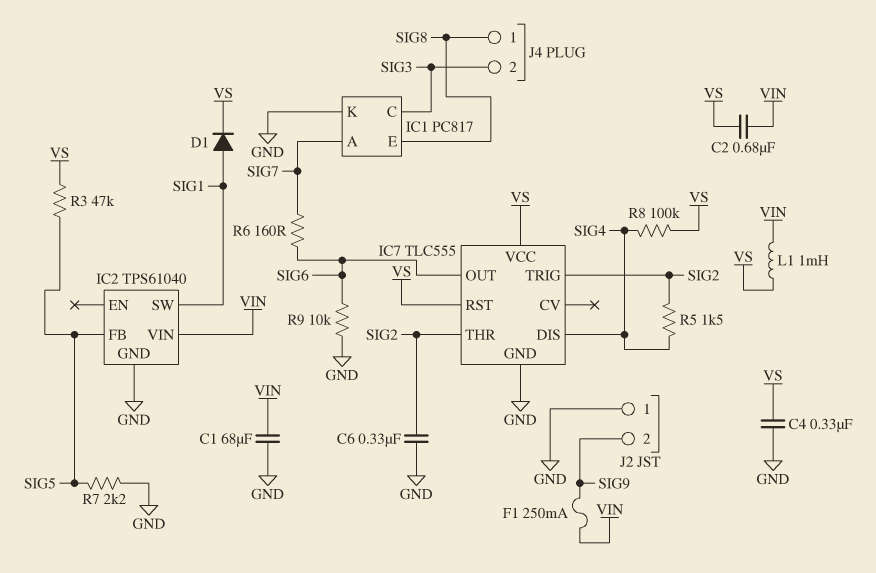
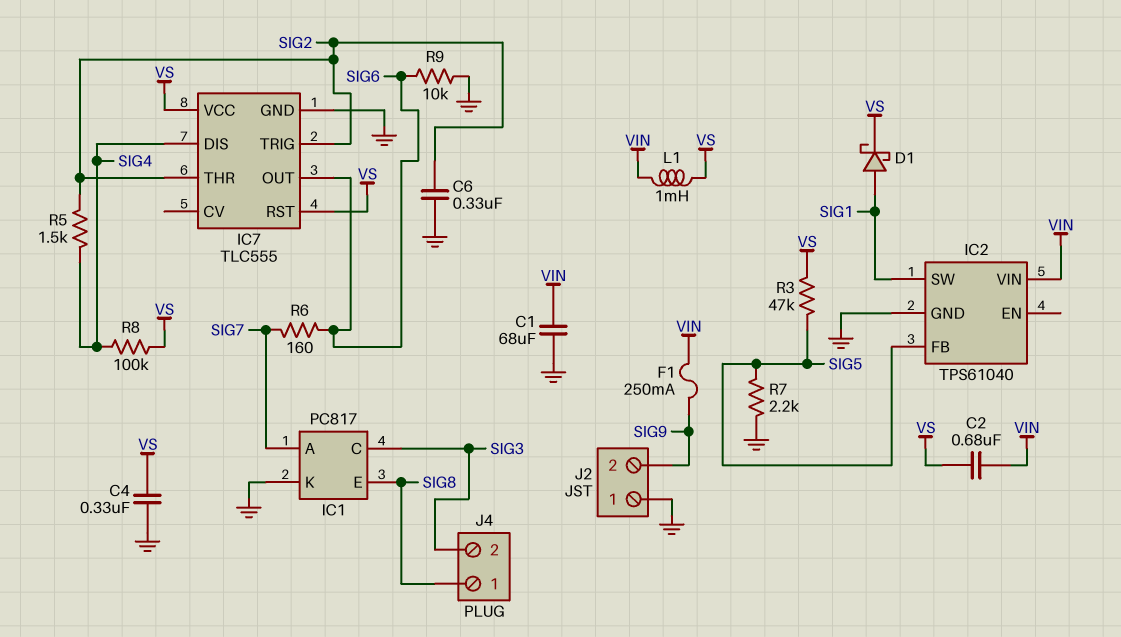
D1: diode (A SIG1, K VS) -> schottky (A SIG1, K VS)

